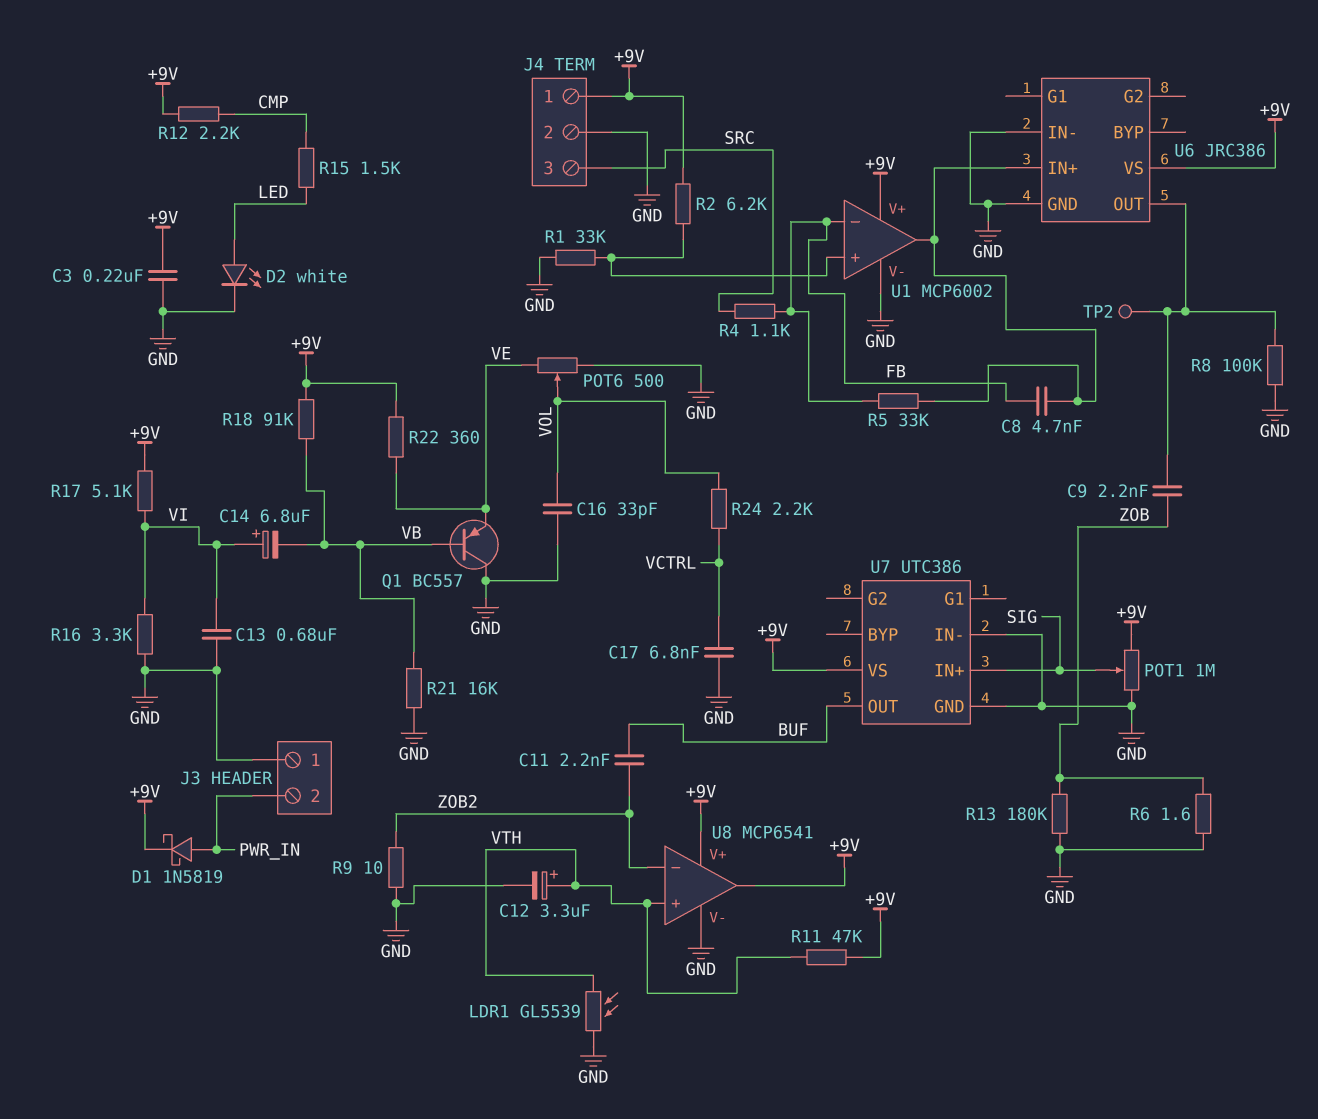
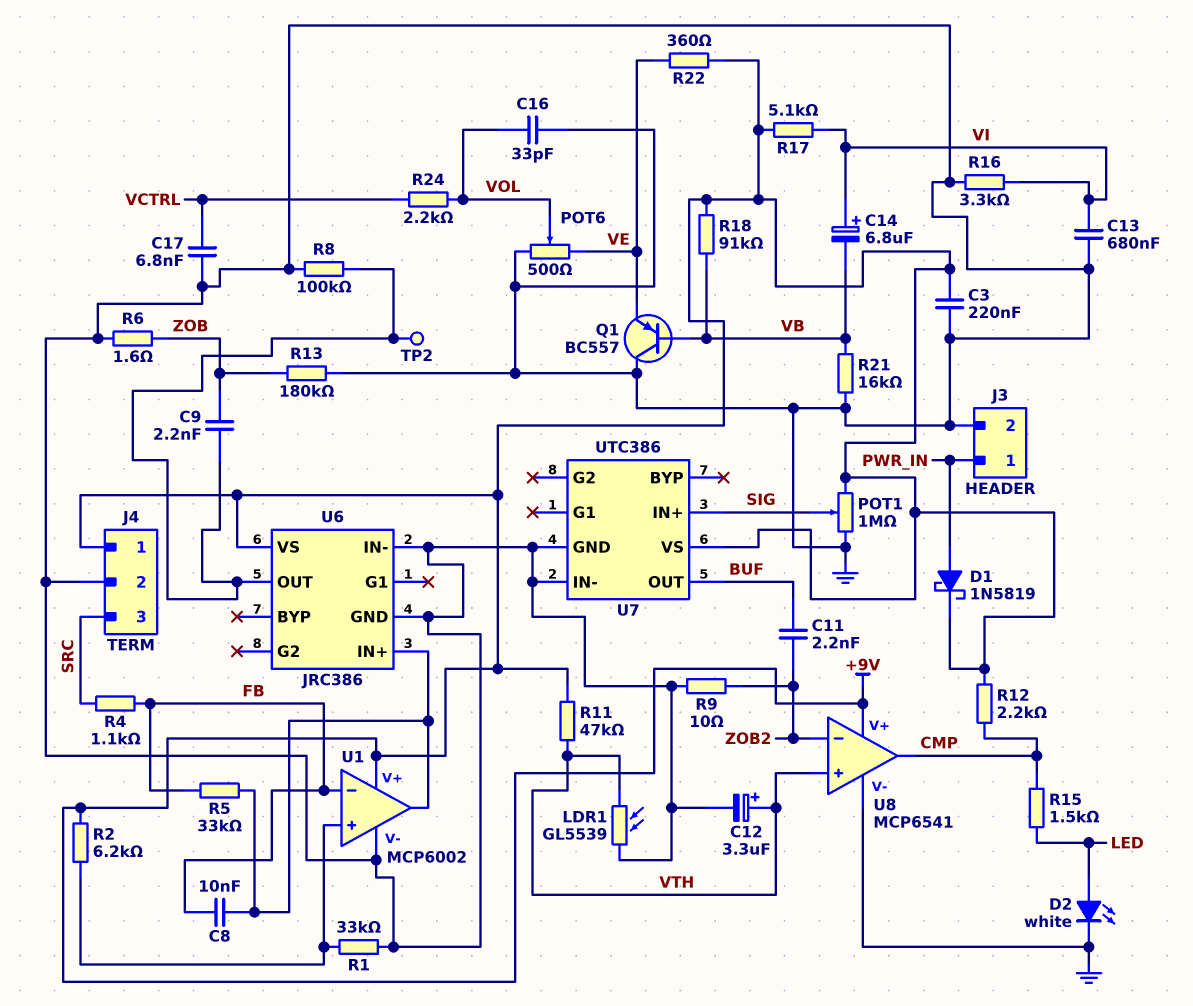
C8: 4.7nF (FB, U1/out) -> 10nF (FB, U1/out)
J3 pin 1: GND -> PWR_IN
J3 pin 2: PWR_IN -> GND
U8 pin out: +9V -> CMP

